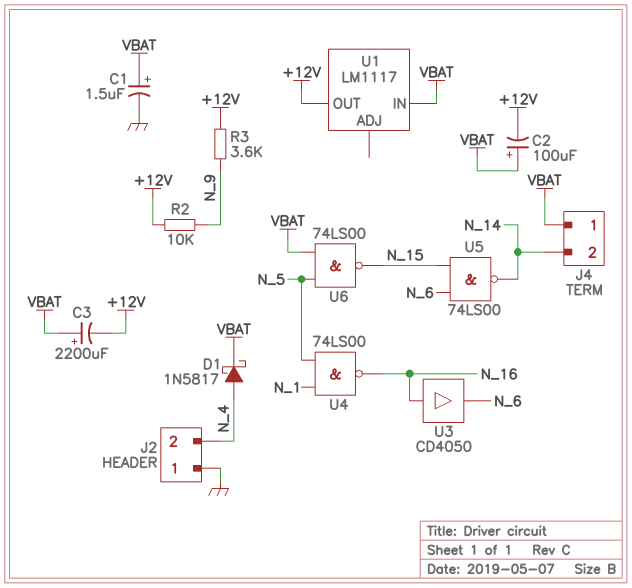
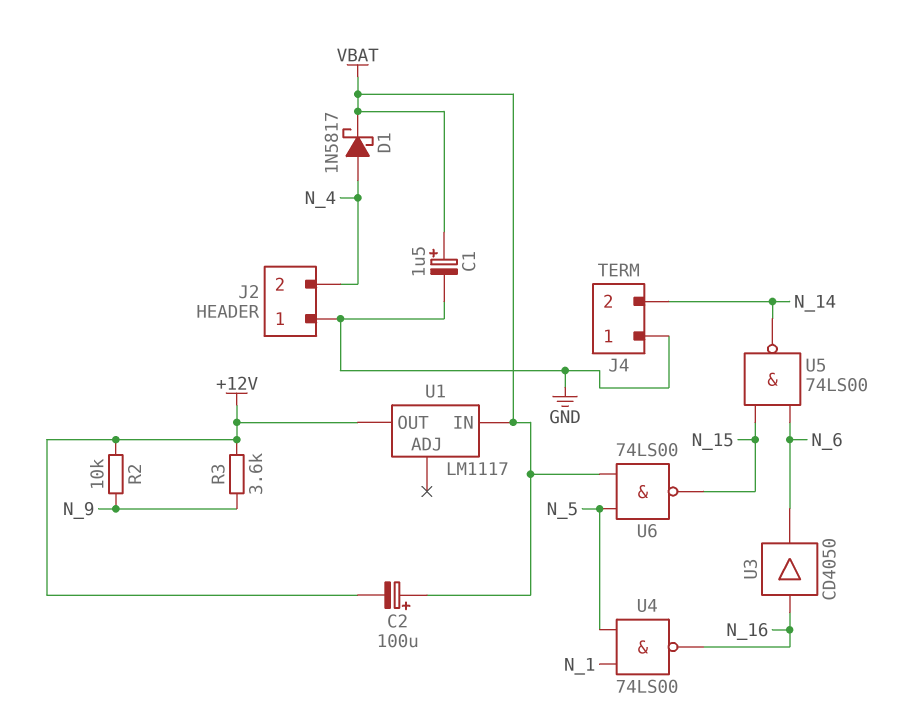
C3: 2200uF (plus VBAT, minus +12V) -> none
J4 pin 1: VBAT -> GND

